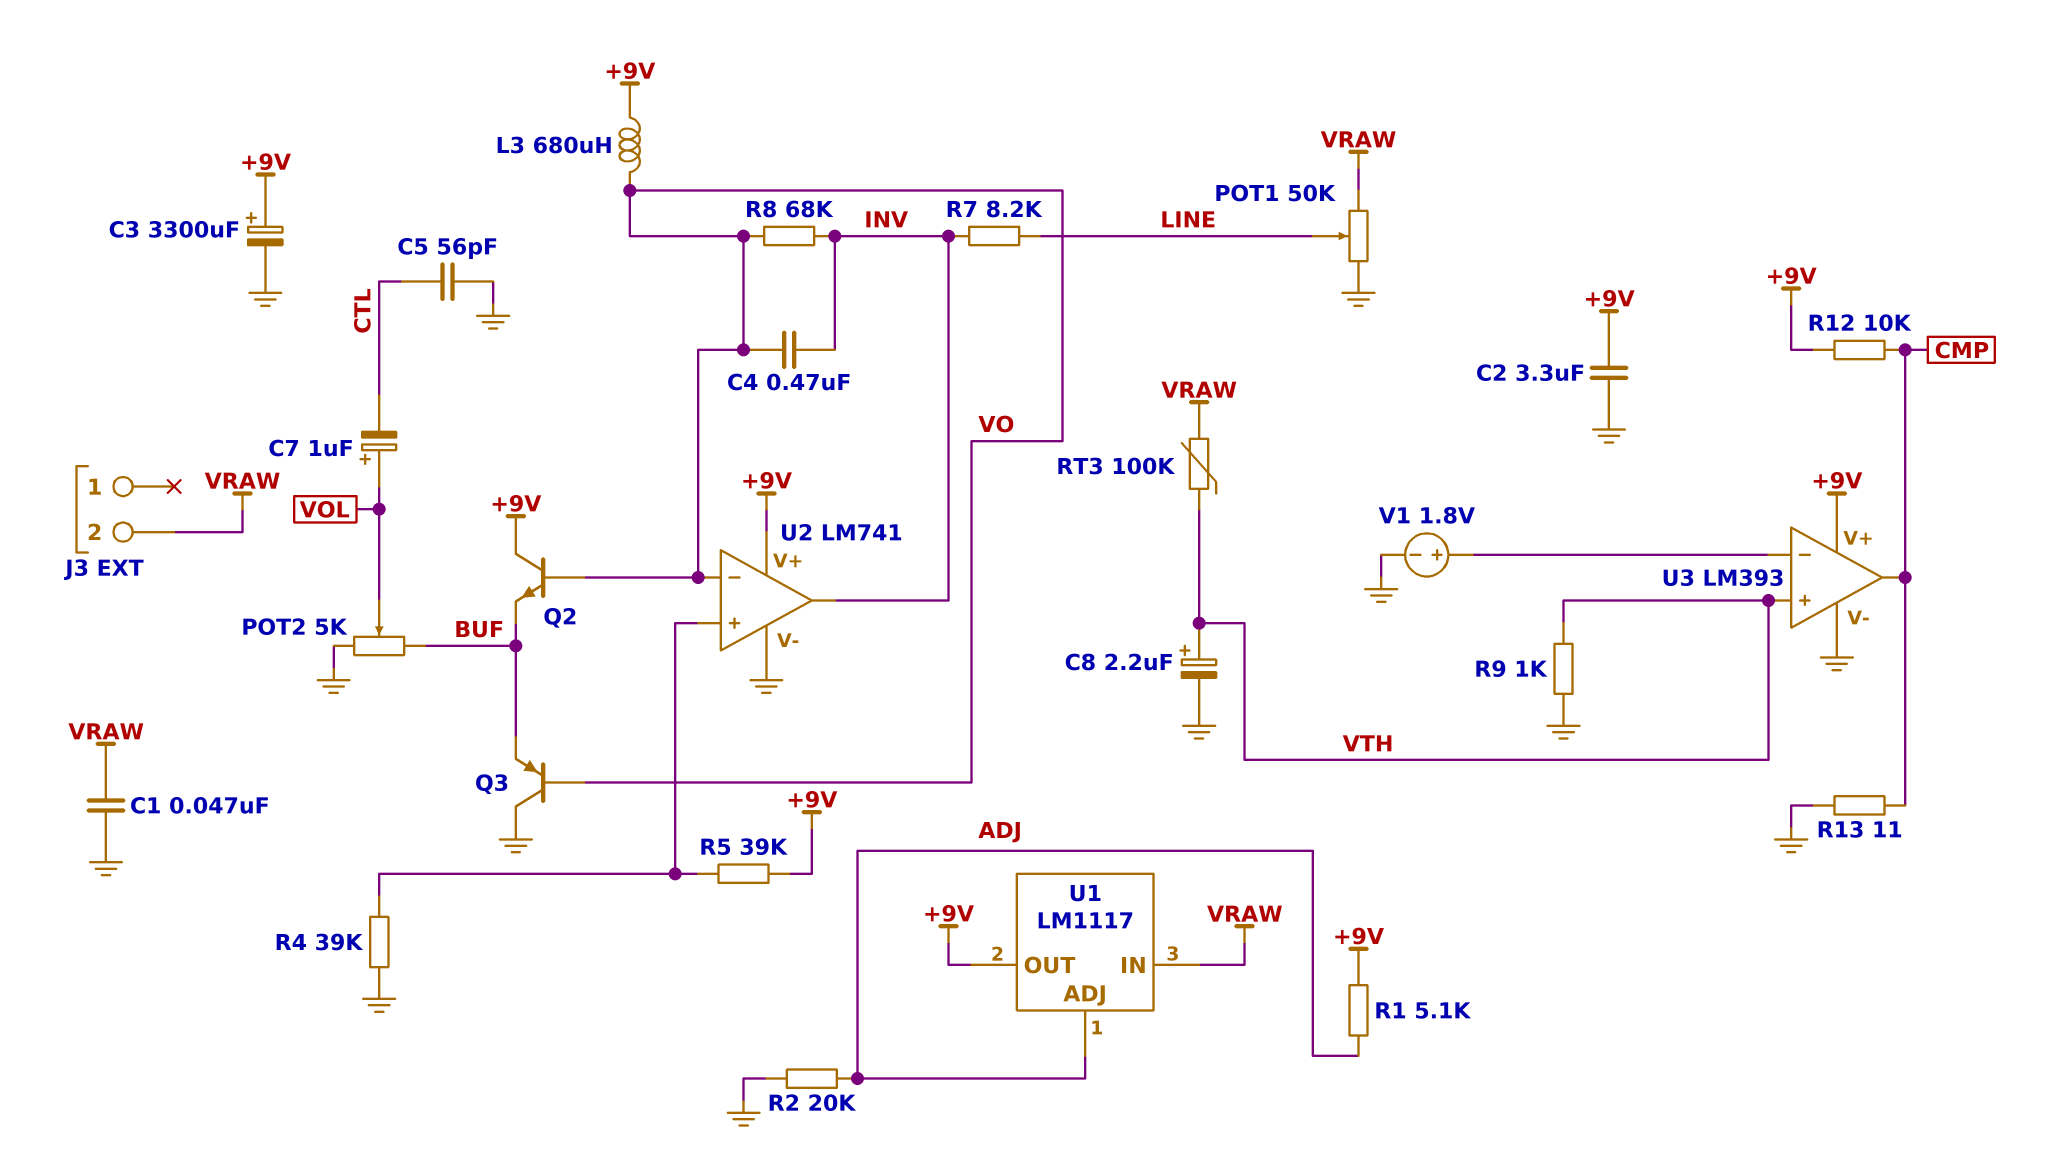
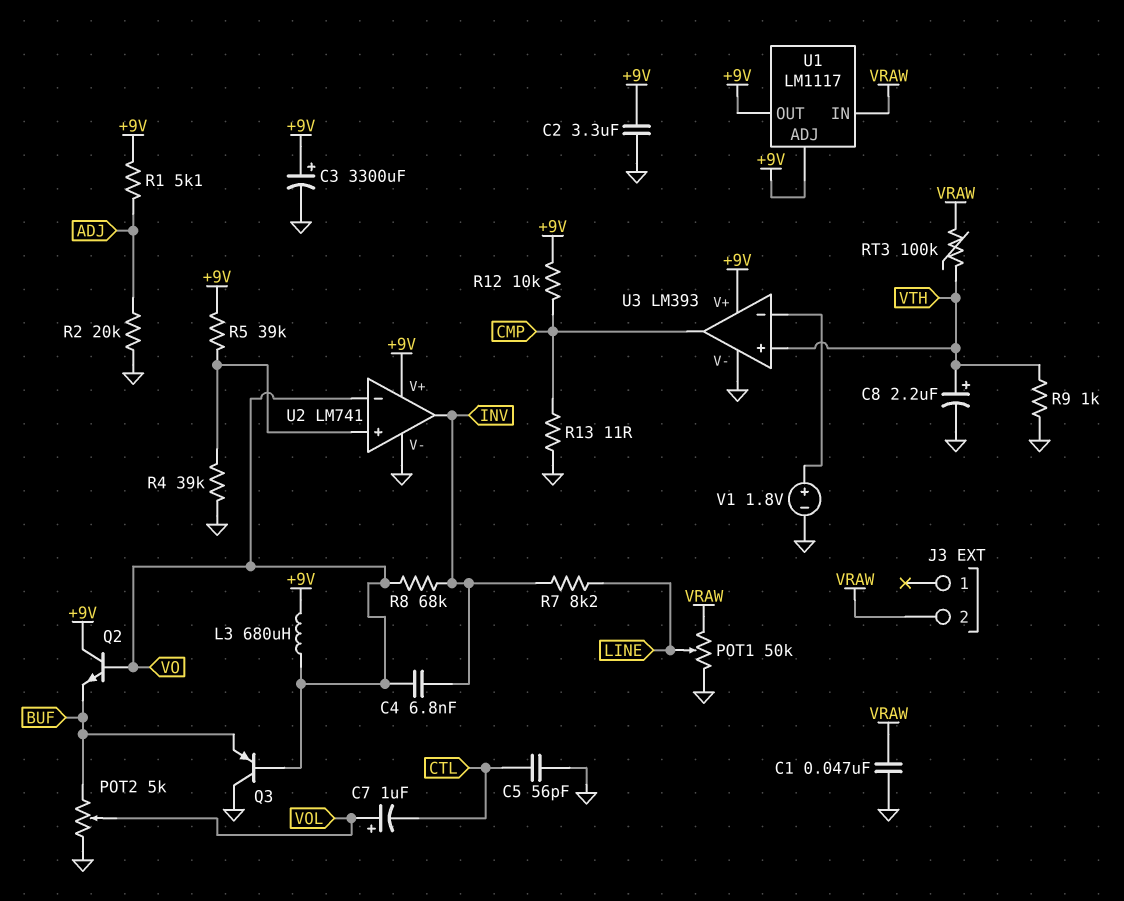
C4: 470nF (INV, VO) -> 6.8nF (INV, VO)
U1 pin ADJ: ADJ -> +9V

